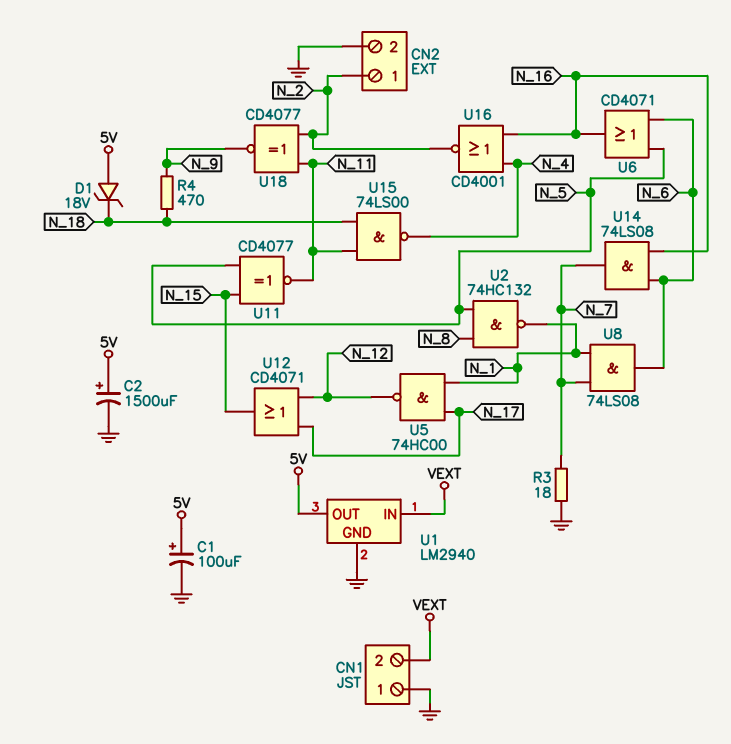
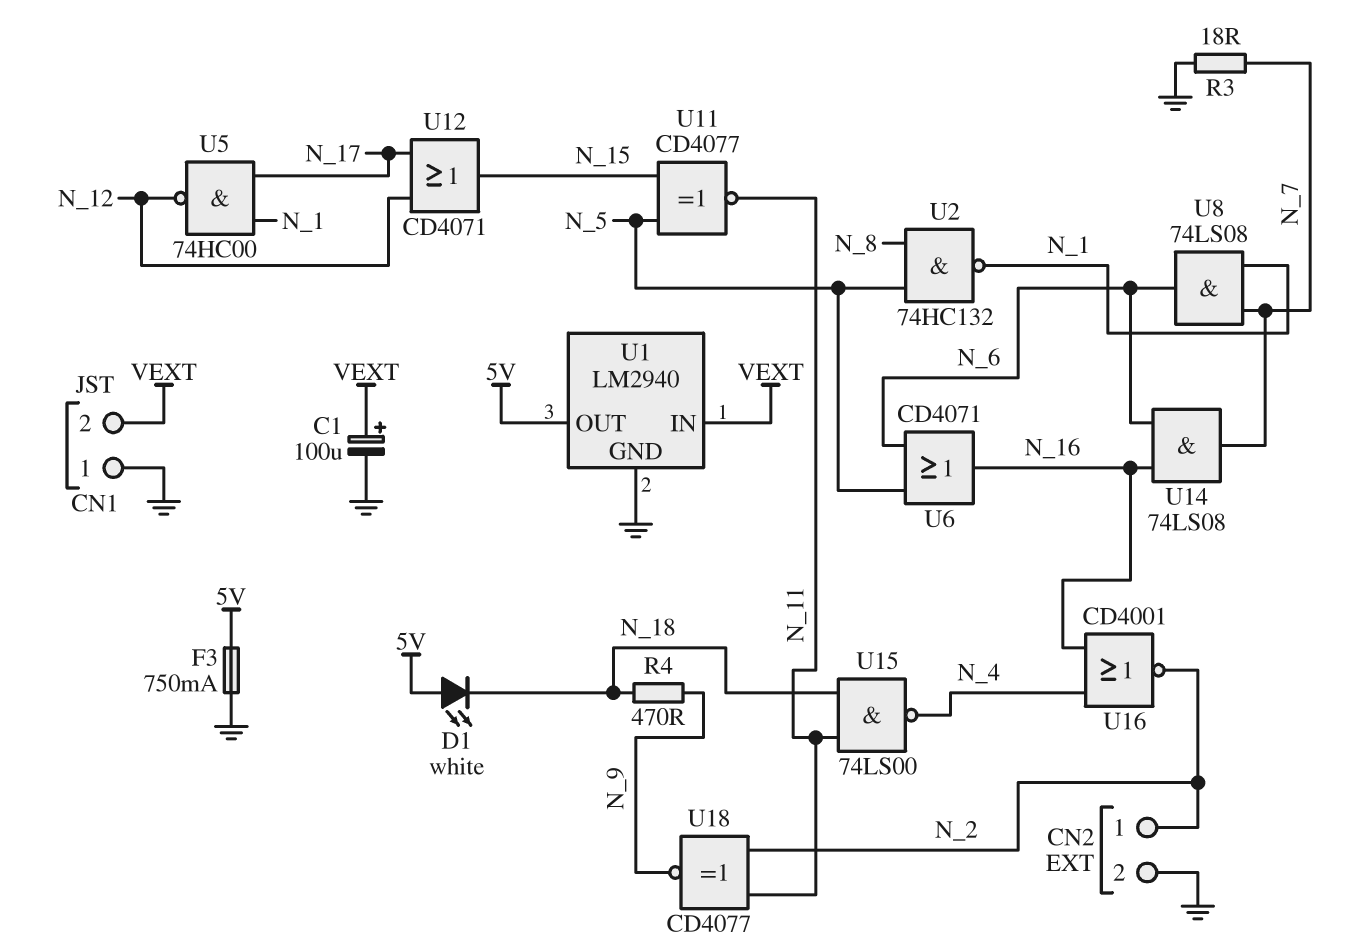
C1: 100uF (plus 5V, minus GND) -> 100uF (plus VEXT, minus GND)
C2: 1500uF (plus 5V, minus GND) -> none
D1: zener 18V (A 5V, K N_18) -> LED white (A 5V, K N_18)
F3: none -> 750mA (5V, GND)

